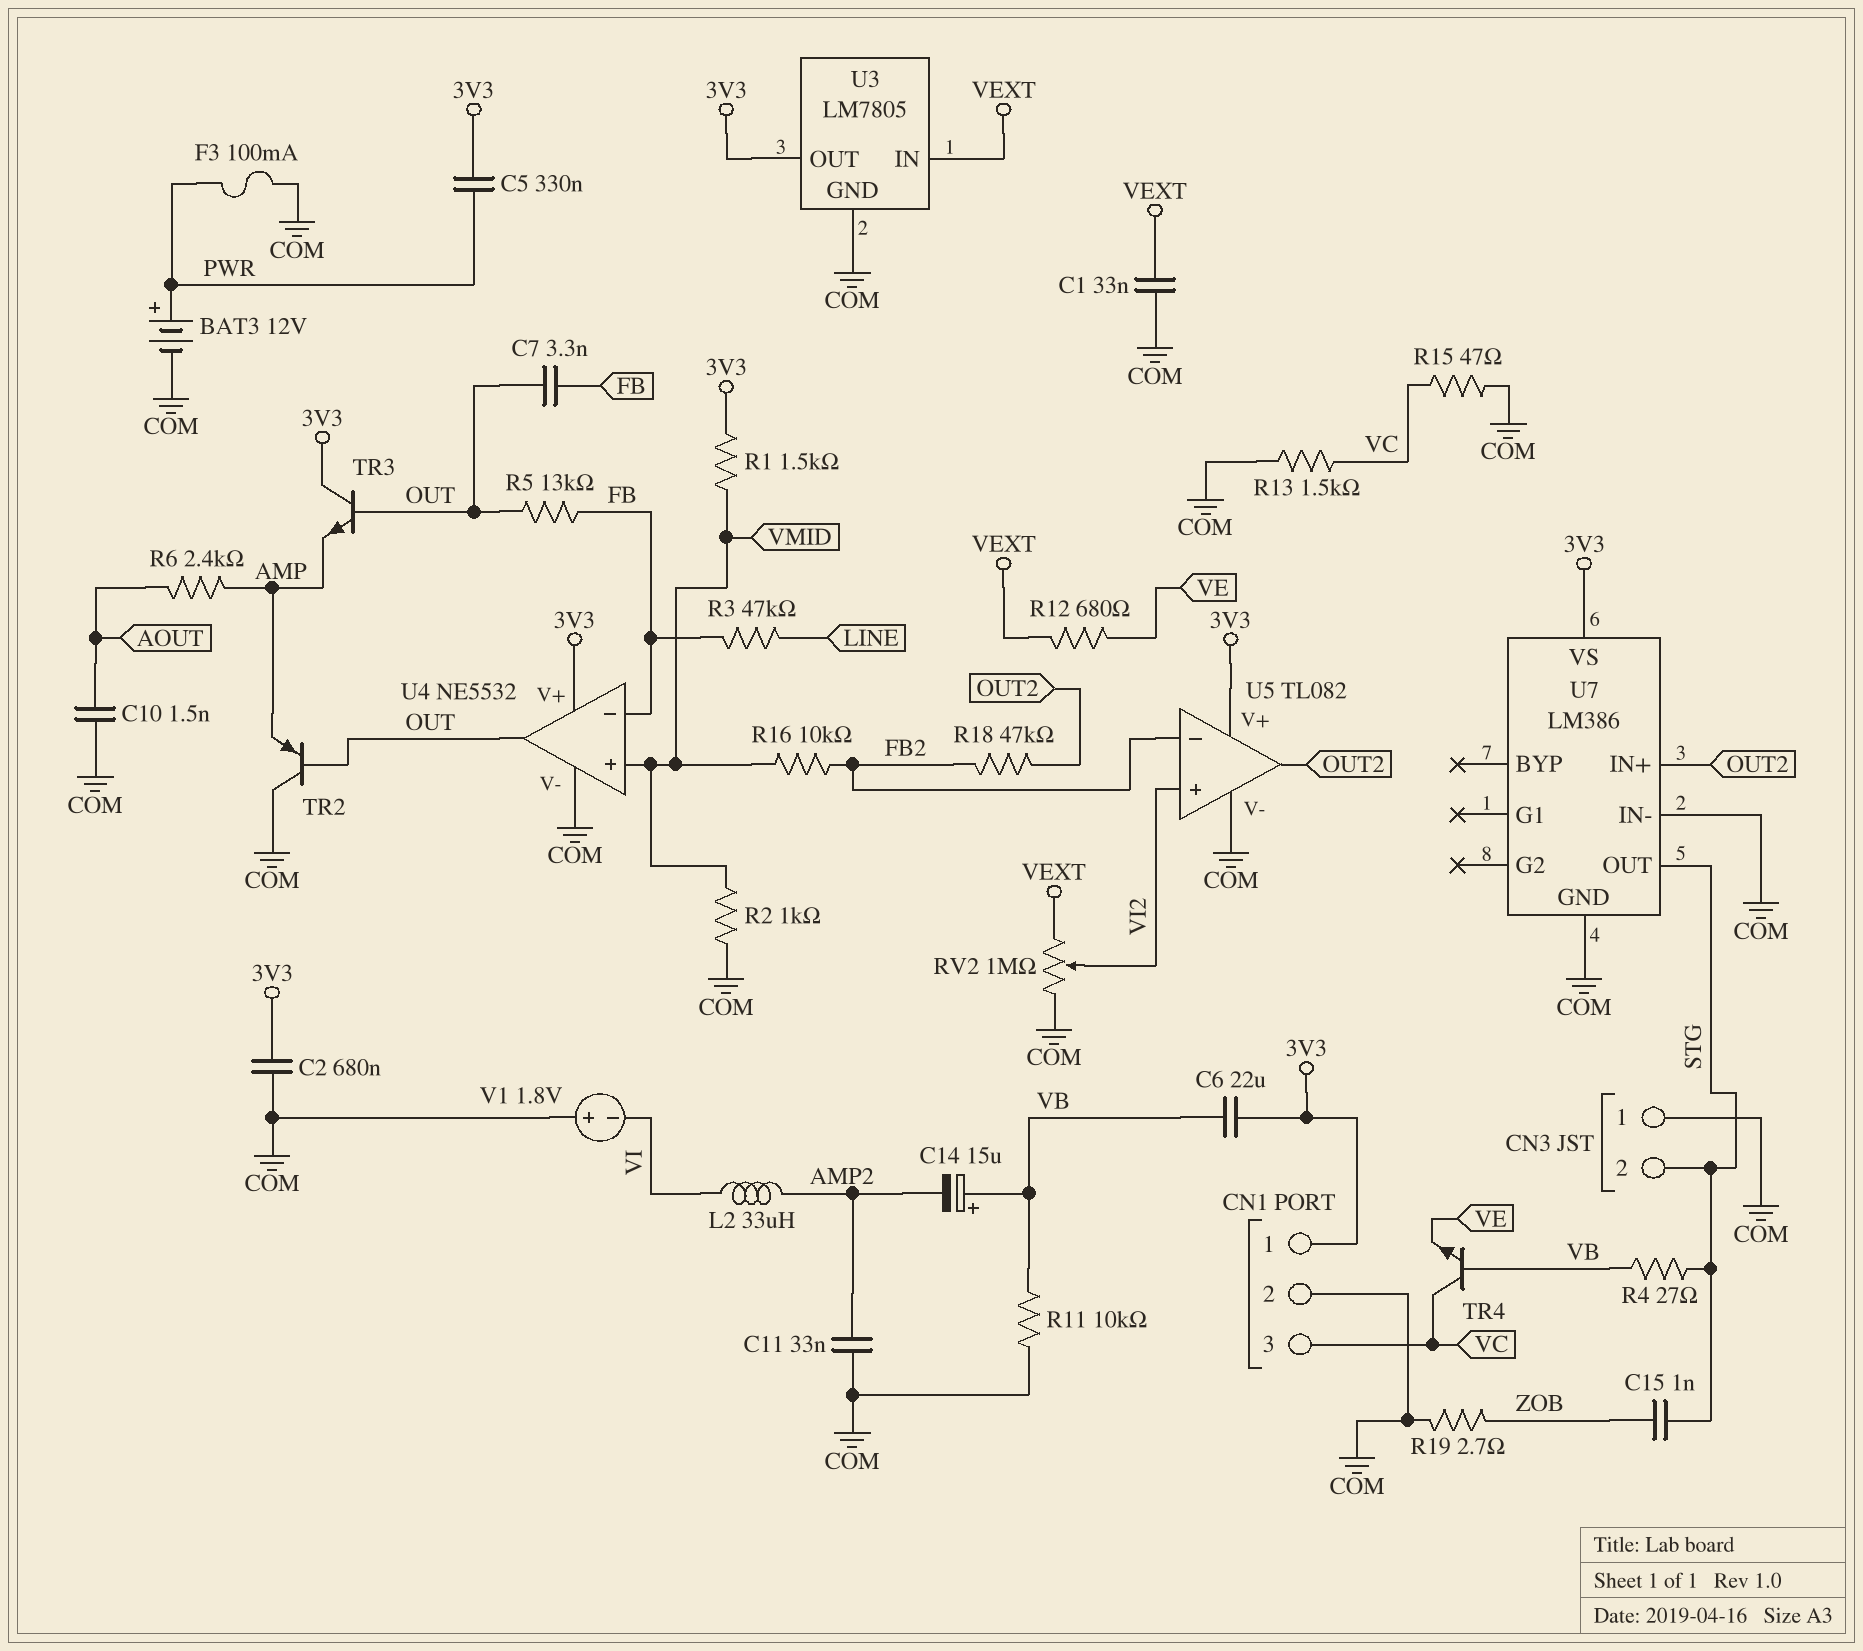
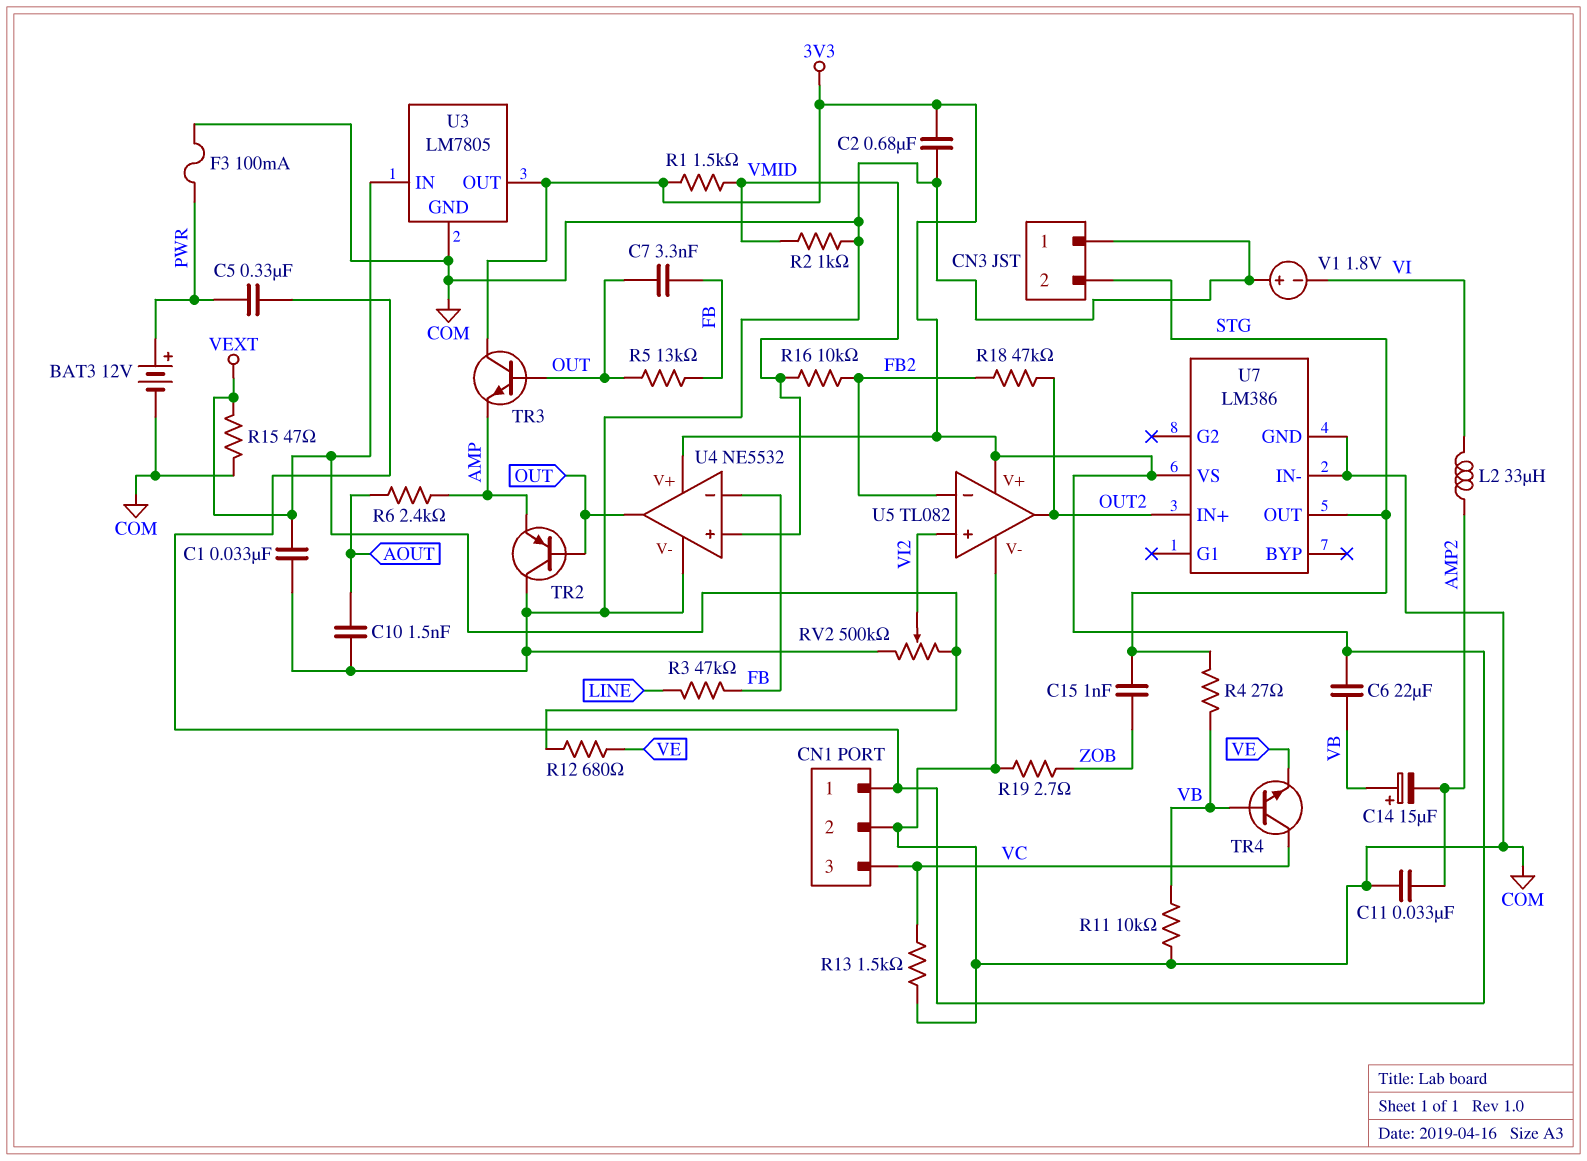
R15: 47 (COM, VC) -> 47 (COM, VEXT)
RV2: 1M (COM, VEXT, wiper VI2) -> 500k (COM, VEXT, wiper VI2)

